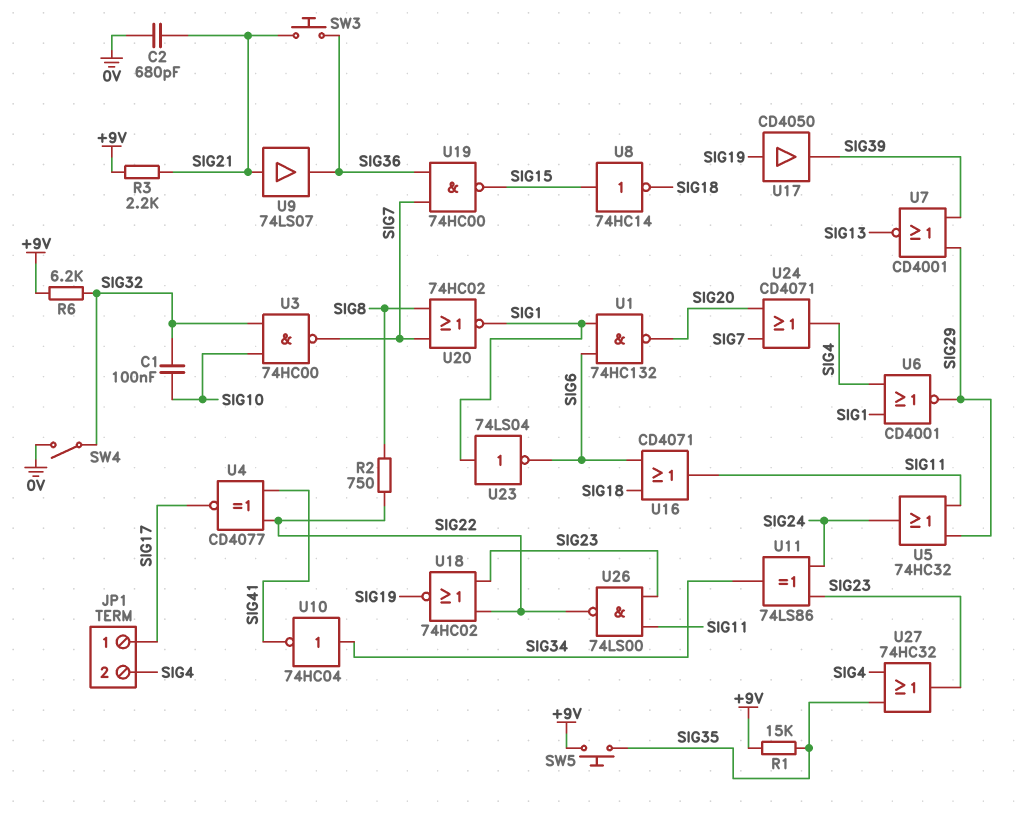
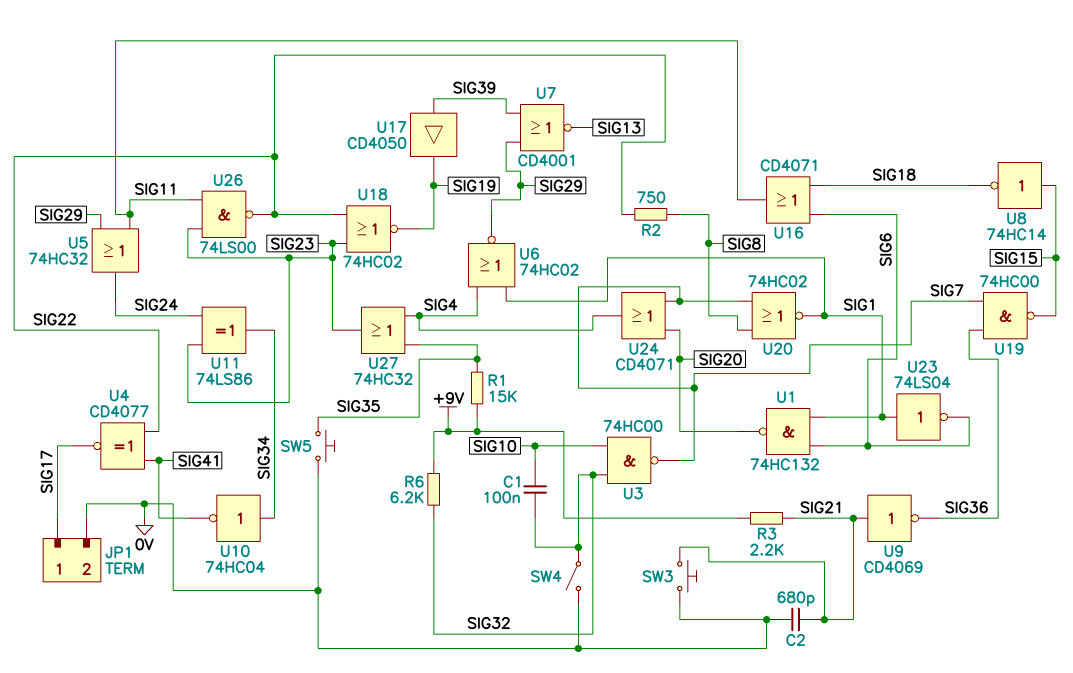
JP1 pin 2: SIG4 -> 0V
SW3: button (SIG21, SIG36) -> button (0V, SIG21)
SW5: button (+9V, SIG35) -> button (0V, SIG35)
U6: NOR CD4001 (in SIG1, in SIG4, out SIG29) -> NOR 74HC02 (in SIG1, in SIG4, out SIG29)
U9: buffer 74LS07 (in SIG21, out SIG36) -> NOT CD4069 (in SIG21, out SIG36)
U17: buffer CD4050 (in SIG19, out SIG39) -> buffer CD4050 (in SIG39, out SIG19)

